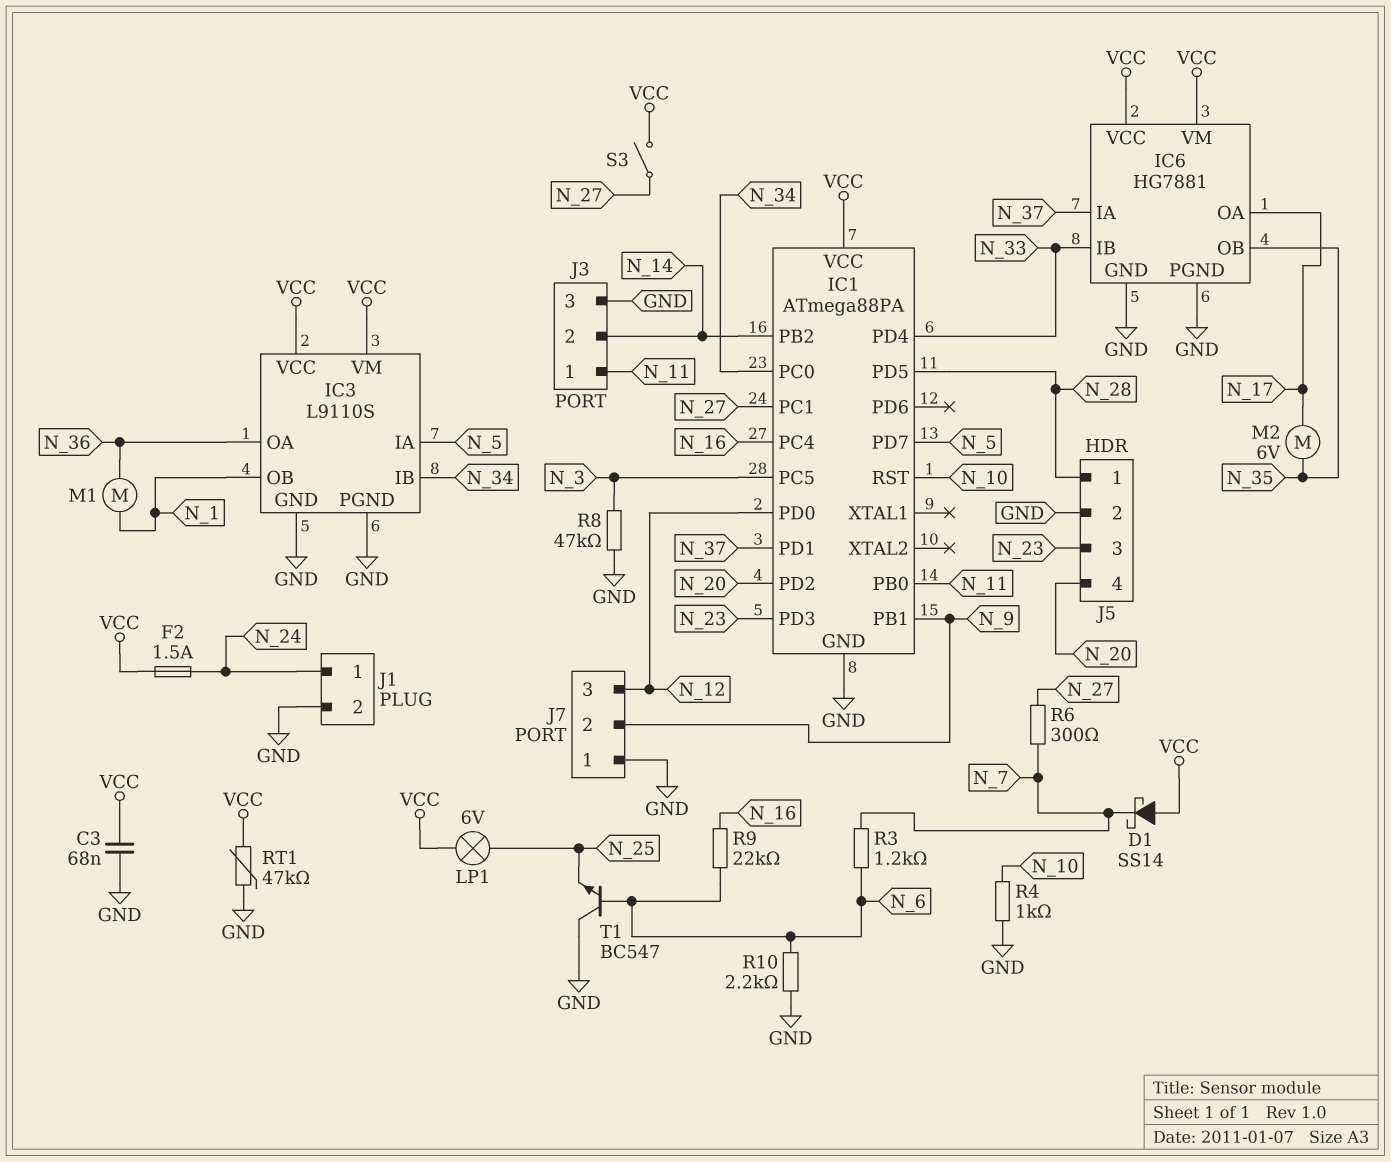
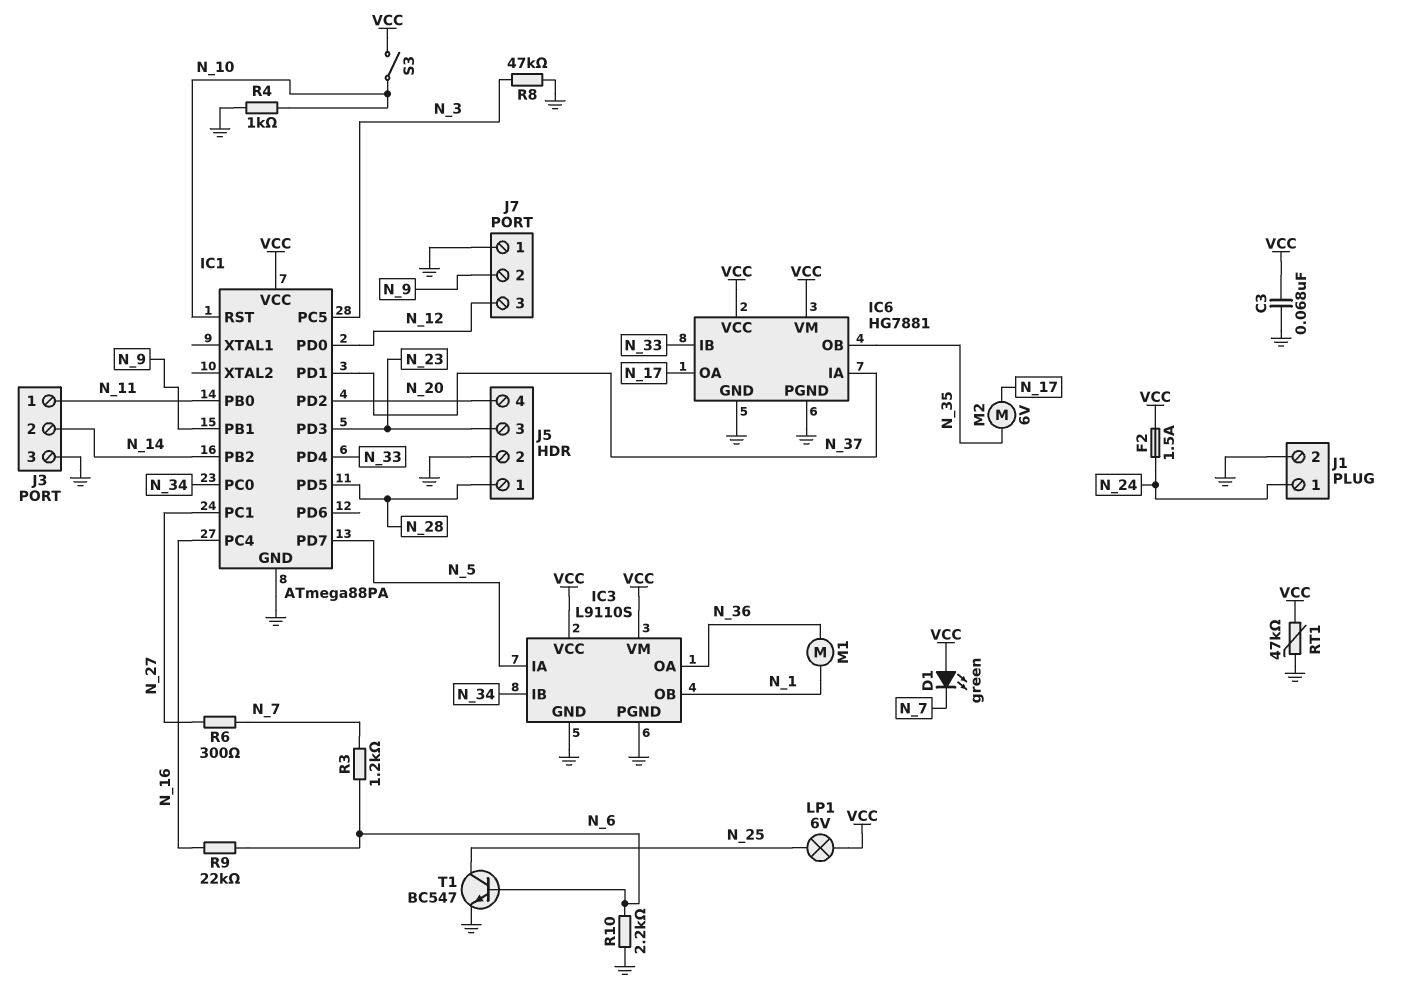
D1: schottky SS14 (A VCC, K N_7) -> LED green (A VCC, K N_7)
S3: switch (N_27, VCC) -> switch (N_10, VCC)
T1: NPN BC547 (B N_6, C GND, E N_25) -> NPN BC547 (B N_6, C N_25, E GND)

